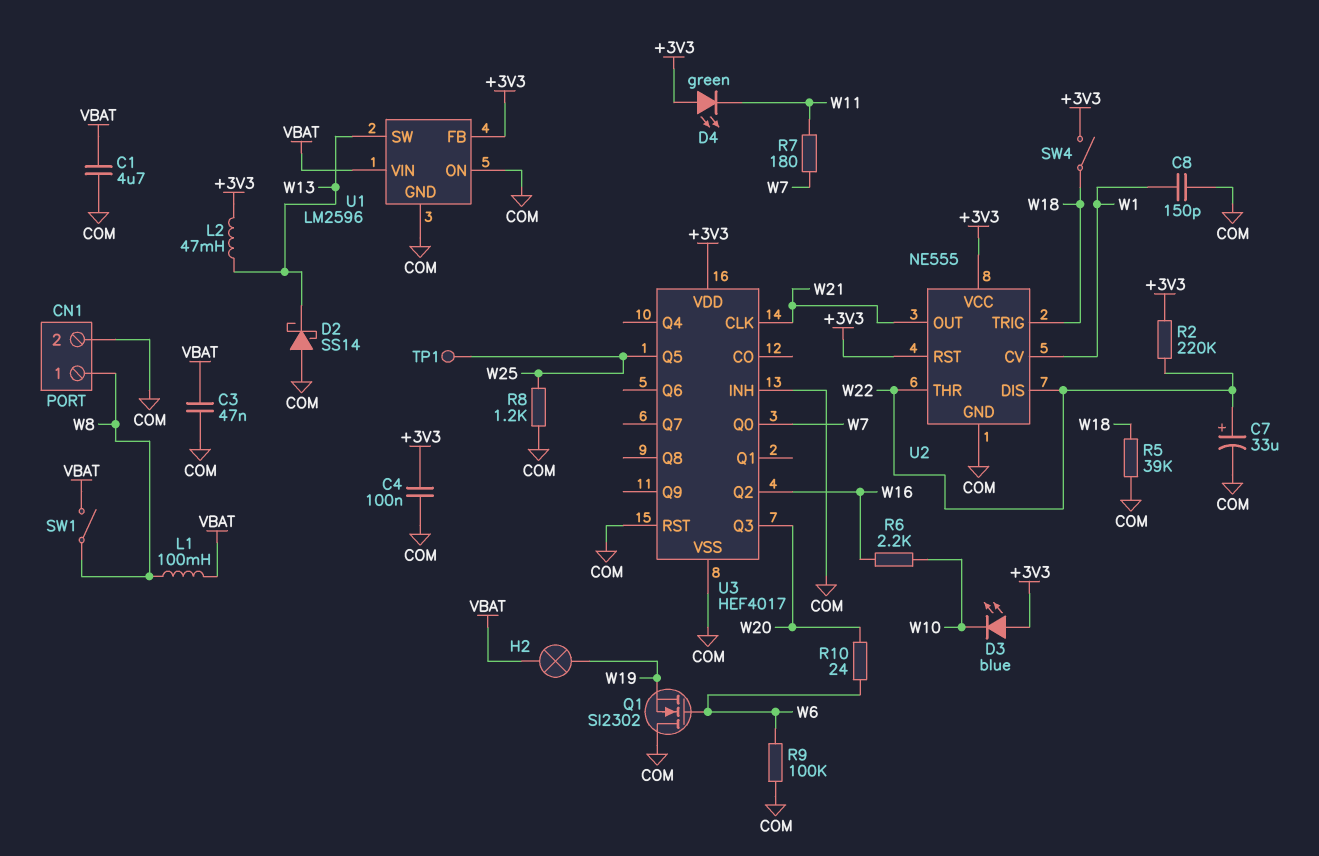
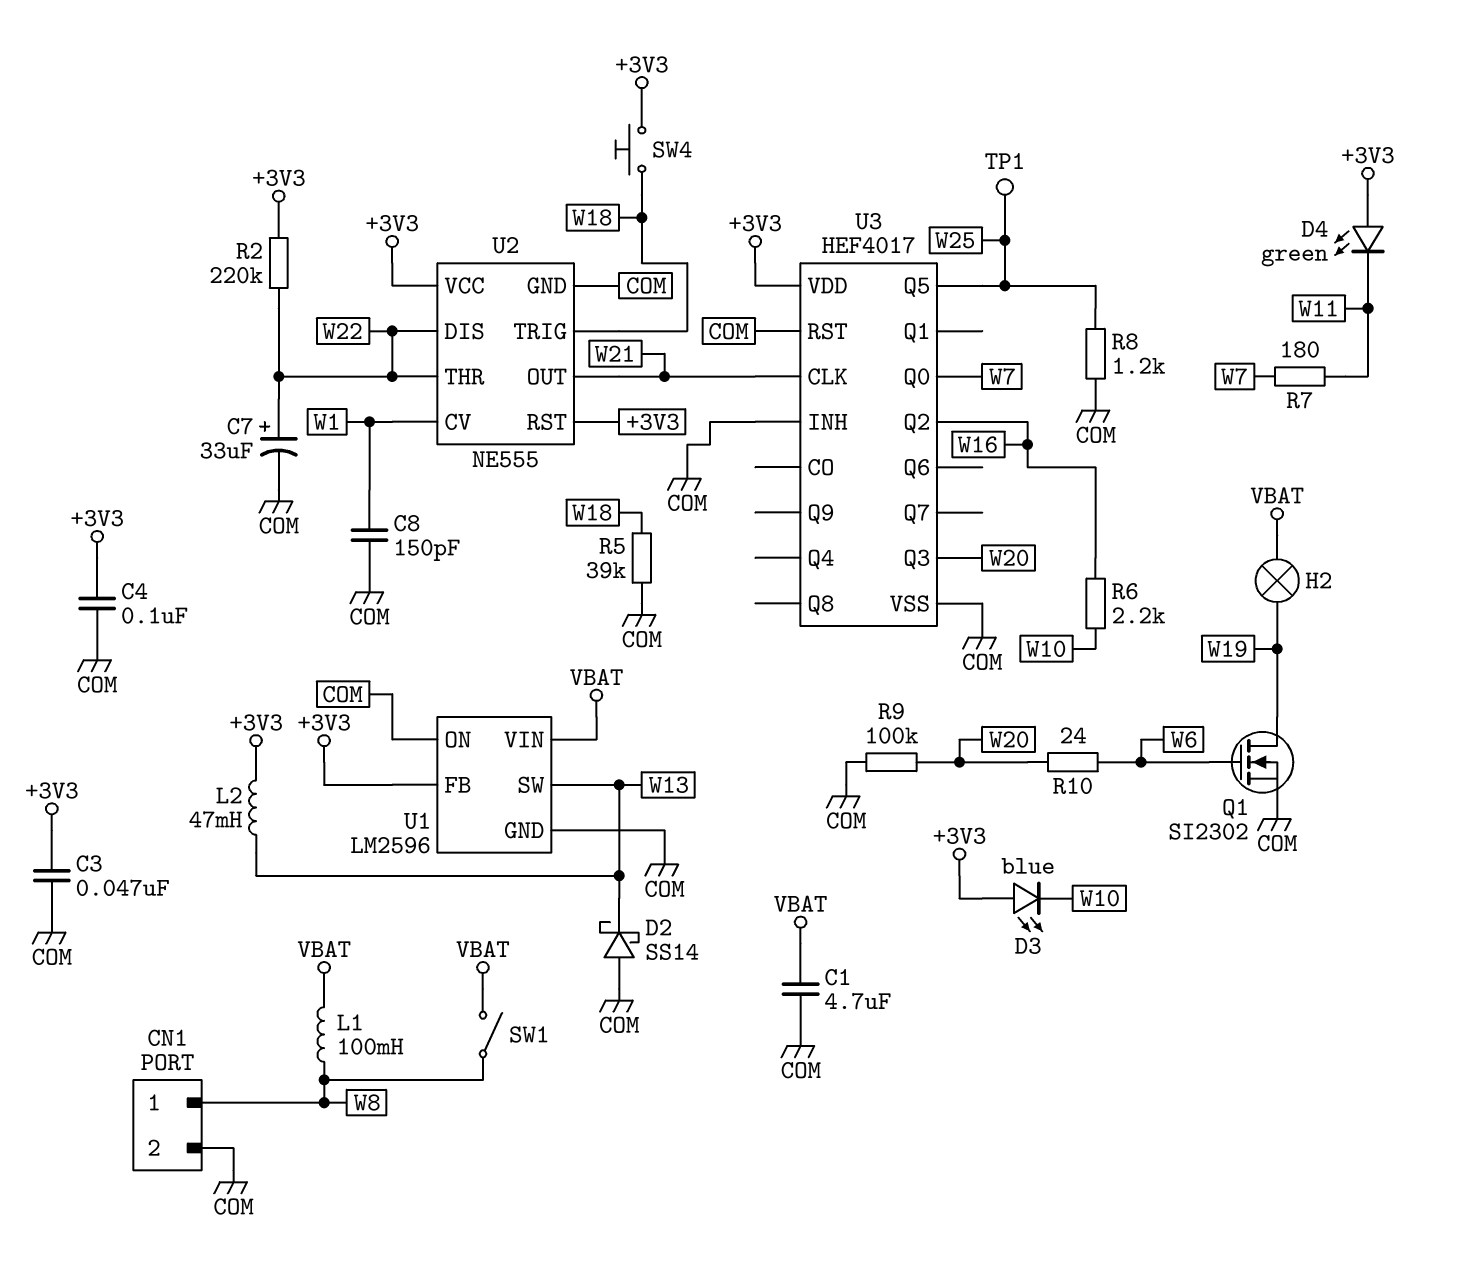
C3: 47nF (COM, VBAT) -> 47nF (+3V3, COM)
Q1: NMOS SI2302 (G W6, D COM, S W19) -> NMOS SI2302 (G W6, D W19, S COM)
R9: 100k (COM, W6) -> 100k (COM, W20)
SW4: switch (+3V3, W18) -> button (+3V3, W18)

